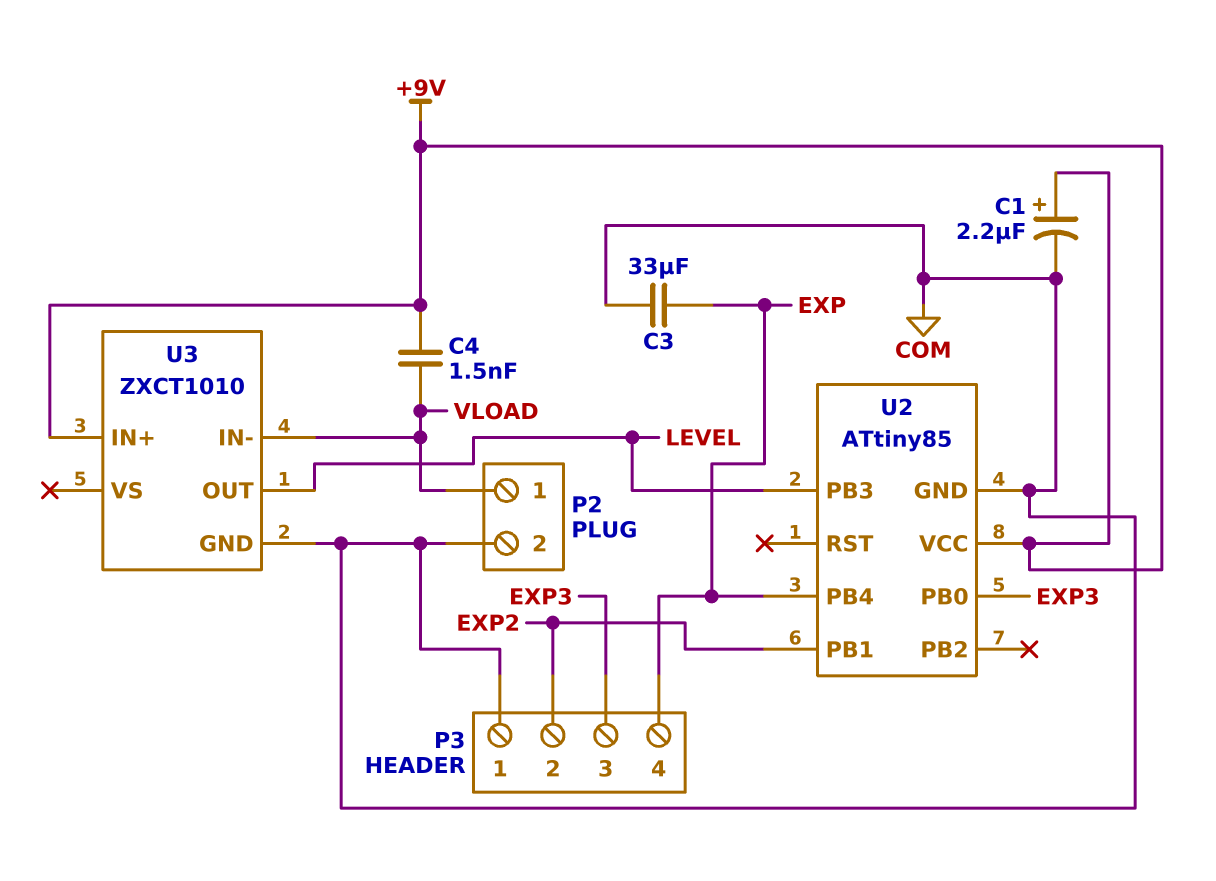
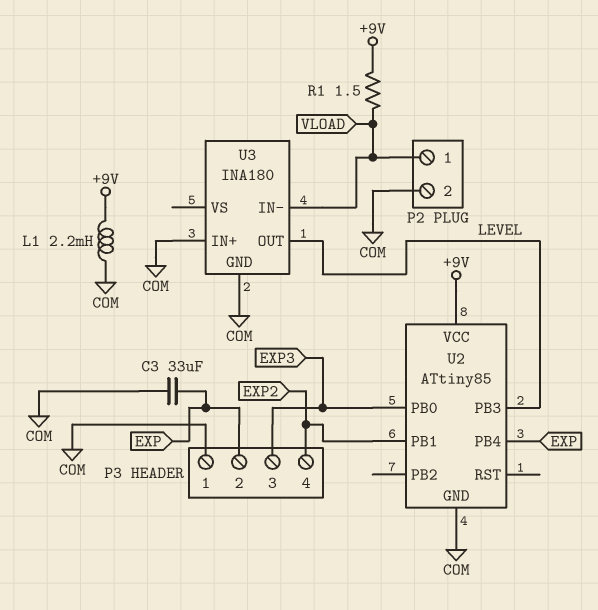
C1: 2.2uF (plus +9V, minus COM) -> none
C4: 1.5nF (+9V, VLOAD) -> none
L1: none -> 2.2mH (+9V, COM)
P3 pin 2: EXP2 -> EXP
P3 pin 4: EXP -> EXP2
R1: none -> 1.5 (+9V, VLOAD)
U3: ZXCT1010 -> INA180
U3 pin IN+: +9V -> COM

